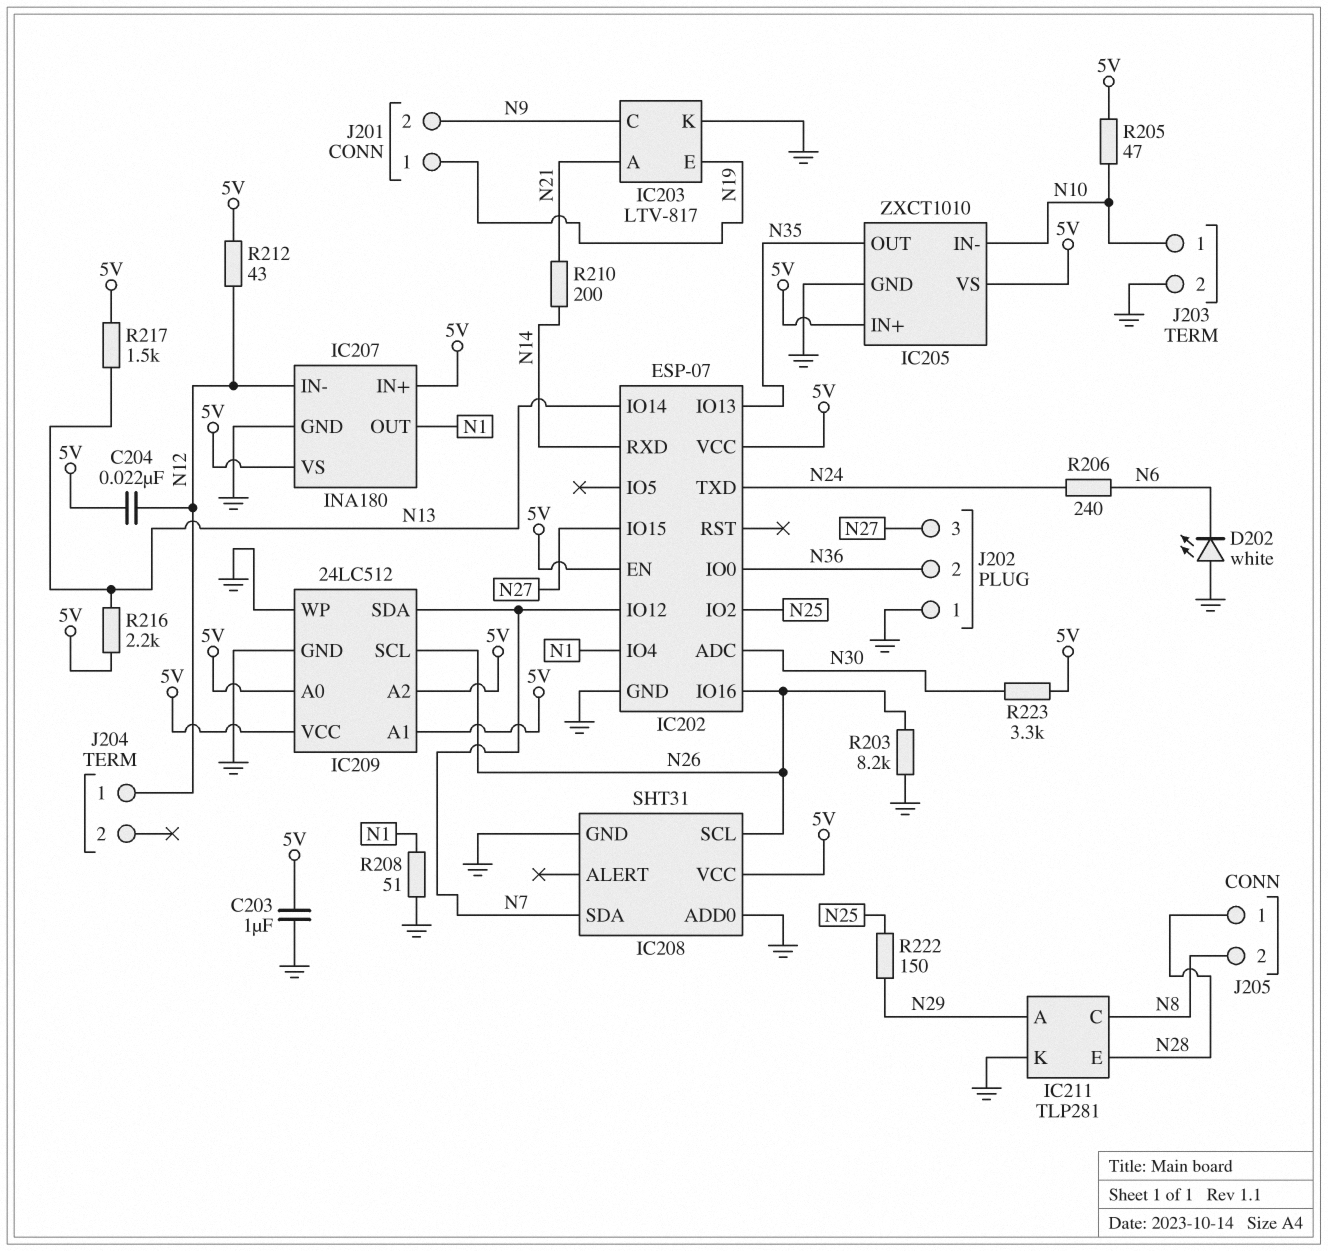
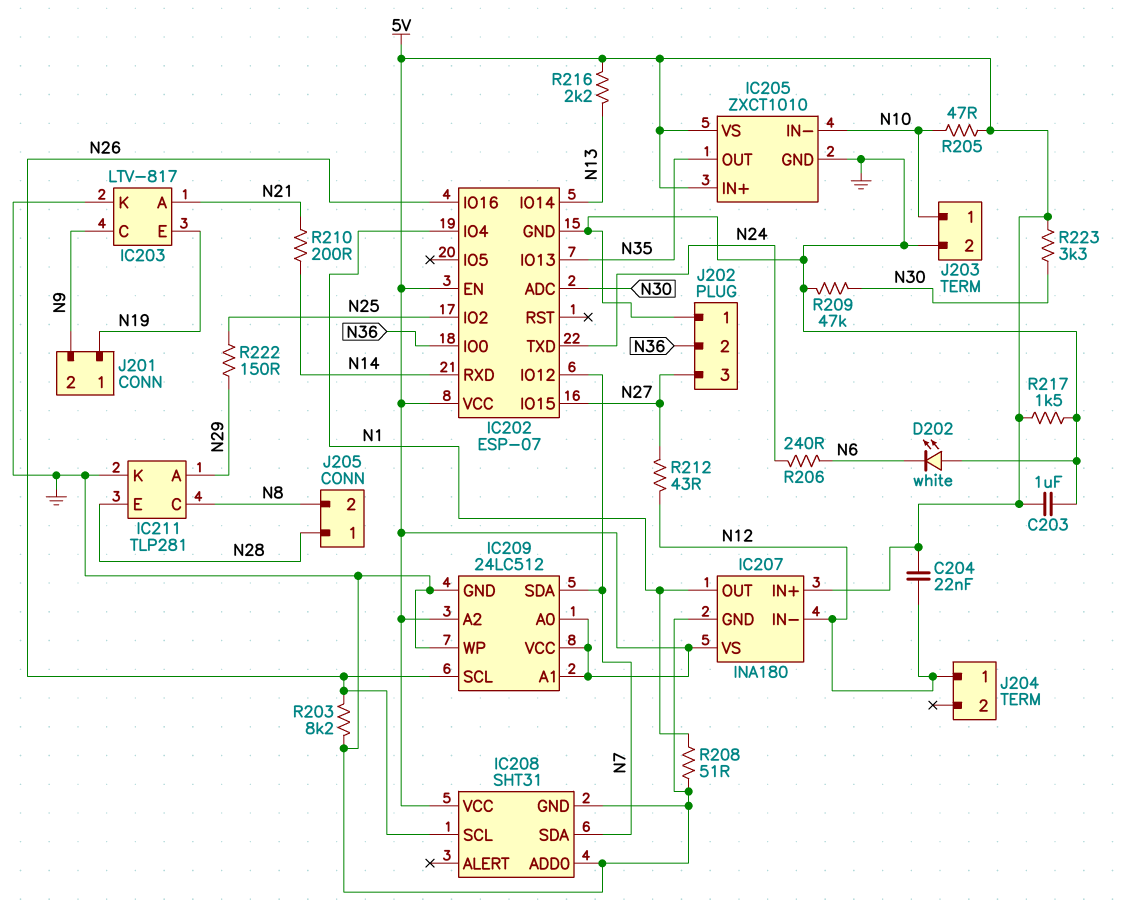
R209: none -> 47k (GND, N30)
R212: 43 (5V, N12) -> 43 (N12, N27)
R217: 1.5k (5V, N13) -> 1.5k (5V, GND)

